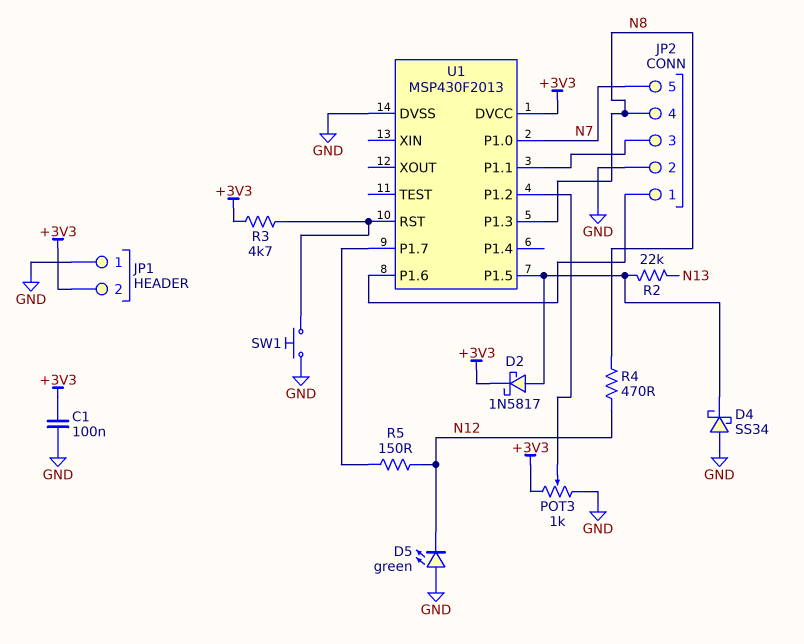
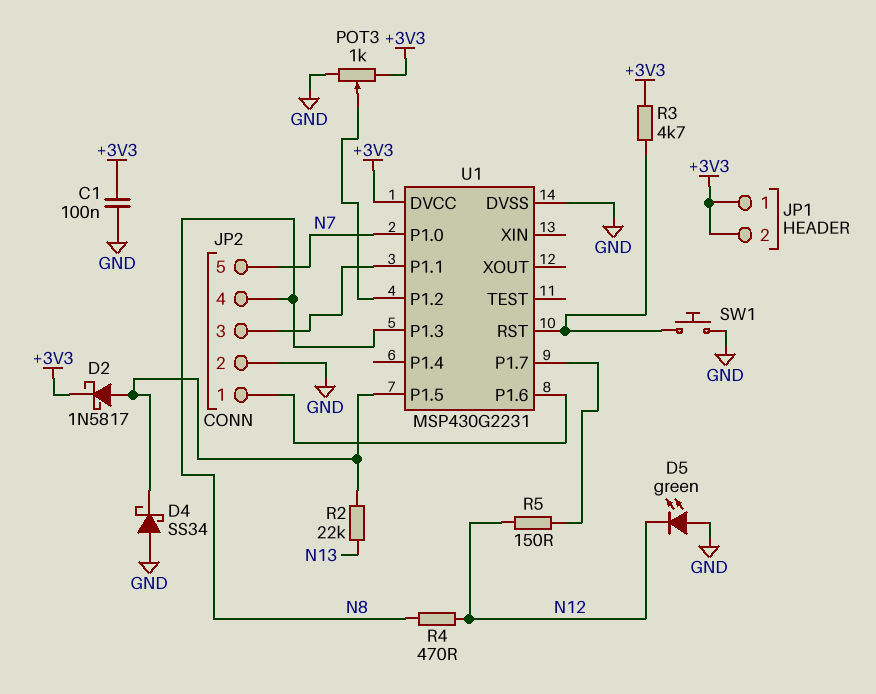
JP1 pin 1: GND -> +3V3
U1: MSP430F2013 -> MSP430G2231

